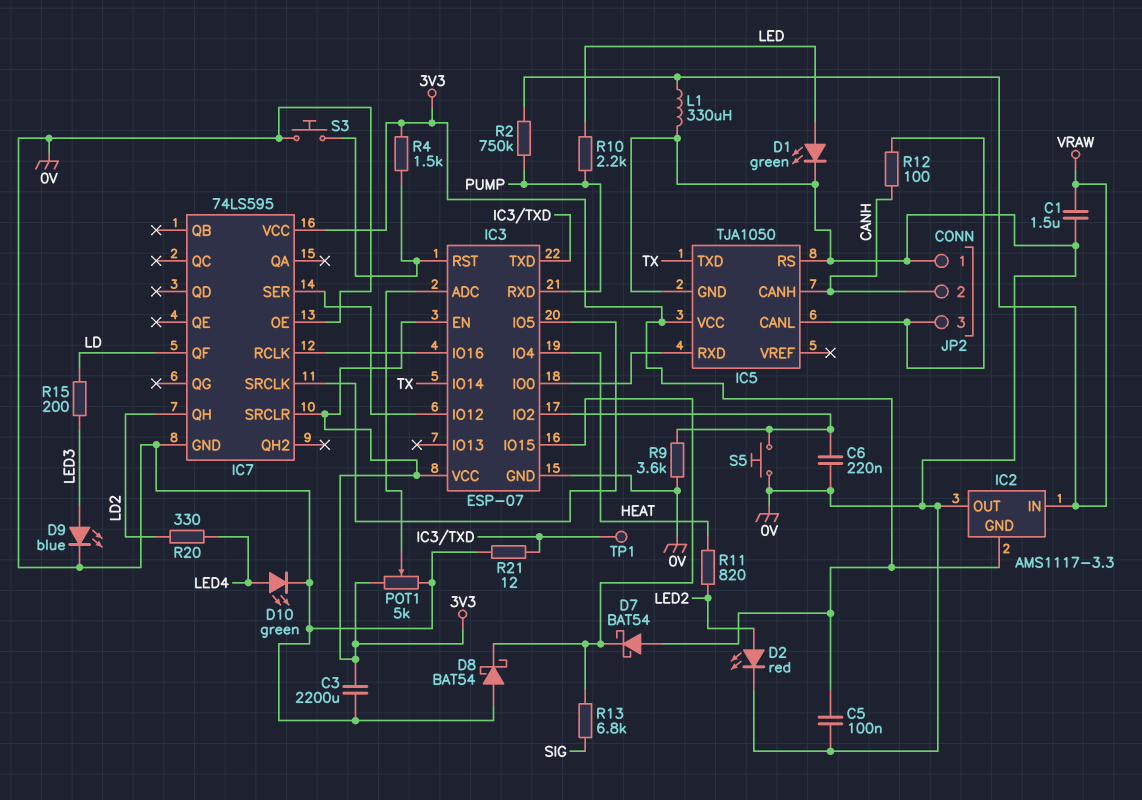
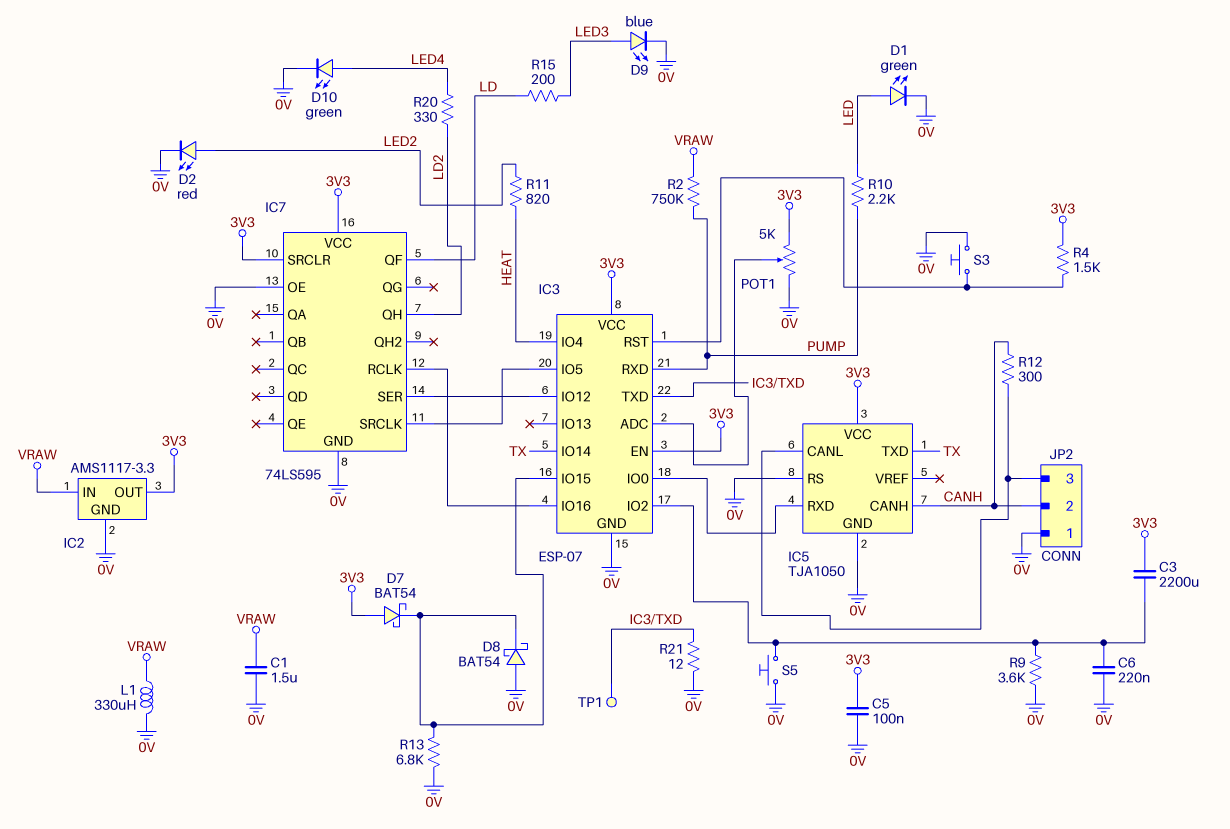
C3: 2200uF (0V, 3V3) -> 2200uF (3V3, IC3/IO2)
IC2 pin GND: 3V3 -> 0V
IC2 pin OUT: 0V -> 3V3
R12: 100 (CANH, IC5/CANL) -> 300 (CANH, IC5/CANL)
R13: 6.8k (IC3/IO15, SIG) -> 6.8k (0V, IC3/IO15)

